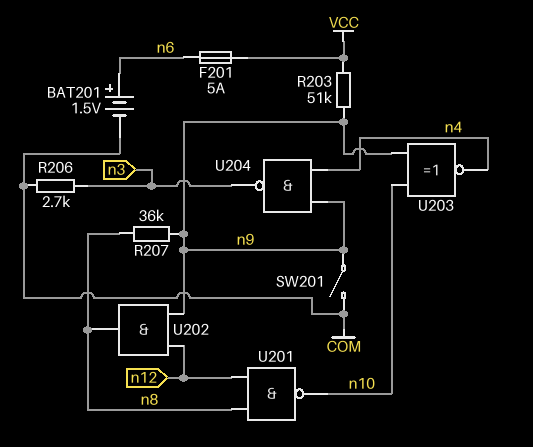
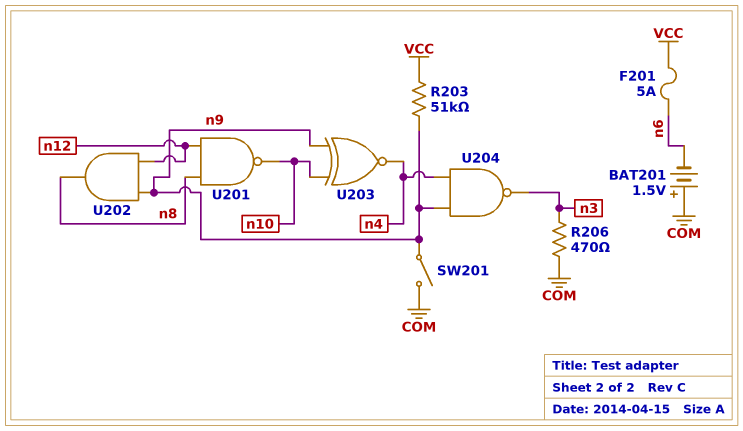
BAT201: 1.5V (plus n6, minus COM) -> 1.5V (plus COM, minus n6)
R206: 2.7k (COM, n3) -> 470 (COM, n3)
R207: 36k (n8, n9) -> none

